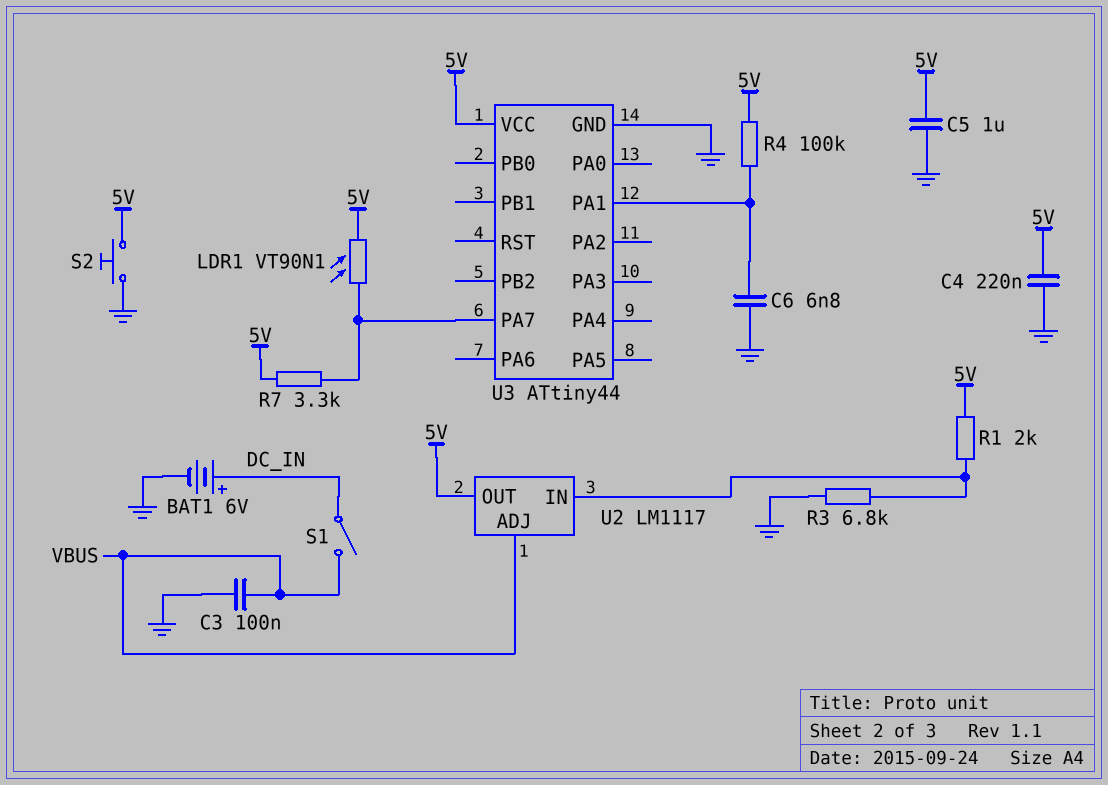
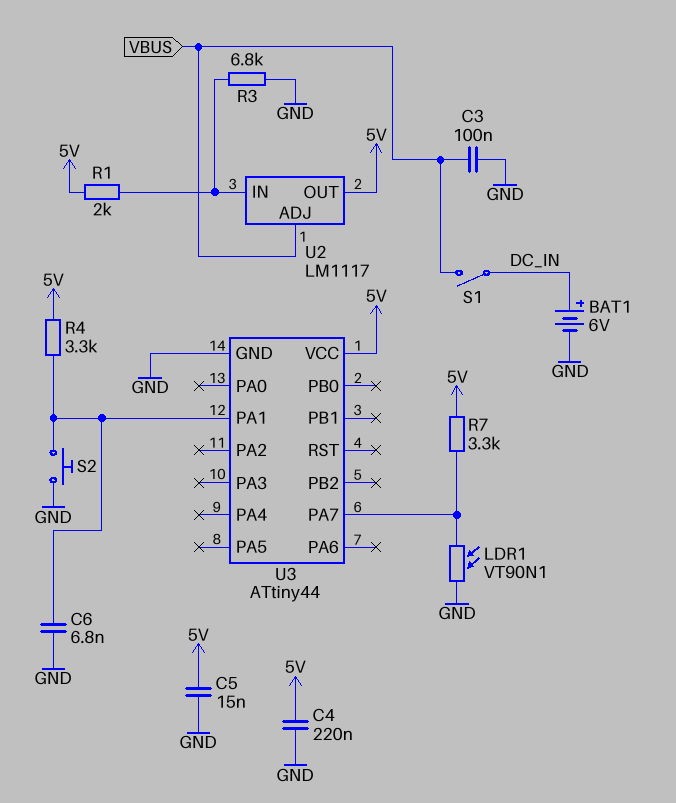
C5: 1uF (5V, GND) -> 15nF (5V, GND)
LDR1: VT90N1 (5V, U3/PA7) -> VT90N1 (GND, U3/PA7)
R4: 100k (5V, U3/PA1) -> 3.3k (5V, U3/PA1)
S2: button (5V, GND) -> button (GND, U3/PA1)

